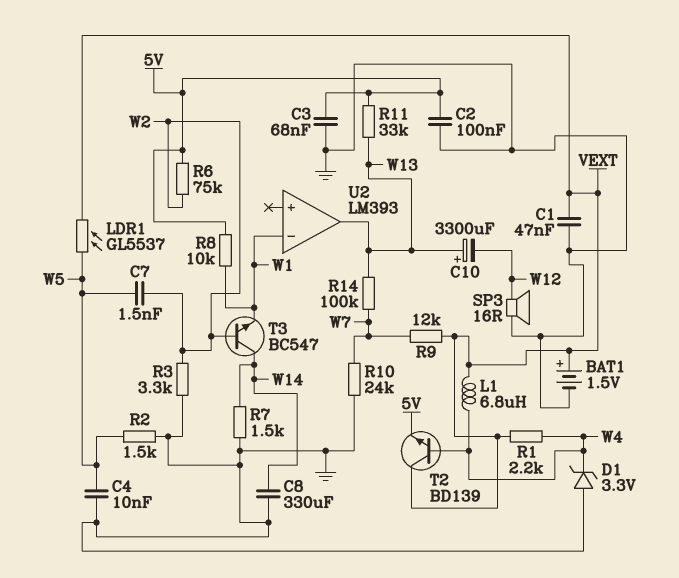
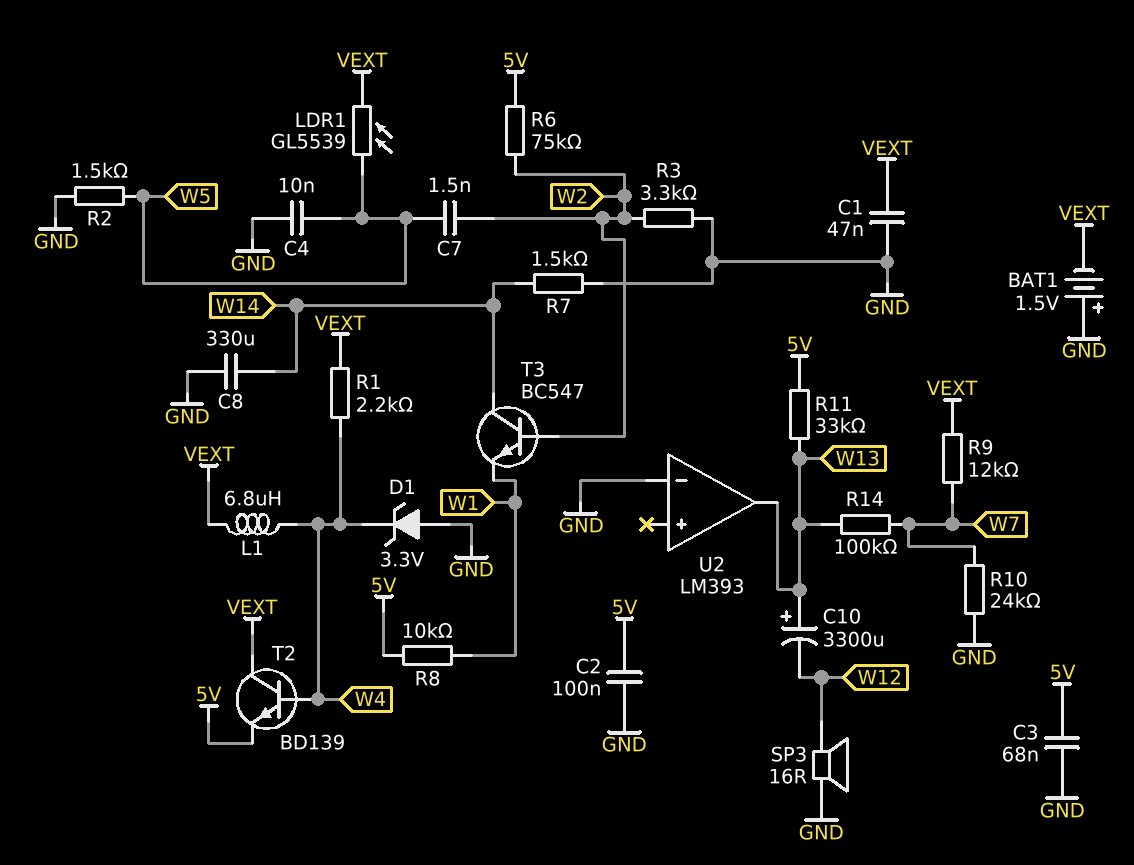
BAT1: 1.5V (plus VEXT, minus GND) -> 1.5V (plus GND, minus VEXT)
LDR1: GL5537 (VEXT, W5) -> GL5539 (VEXT, W5)
U2 pin in-: W1 -> GND

